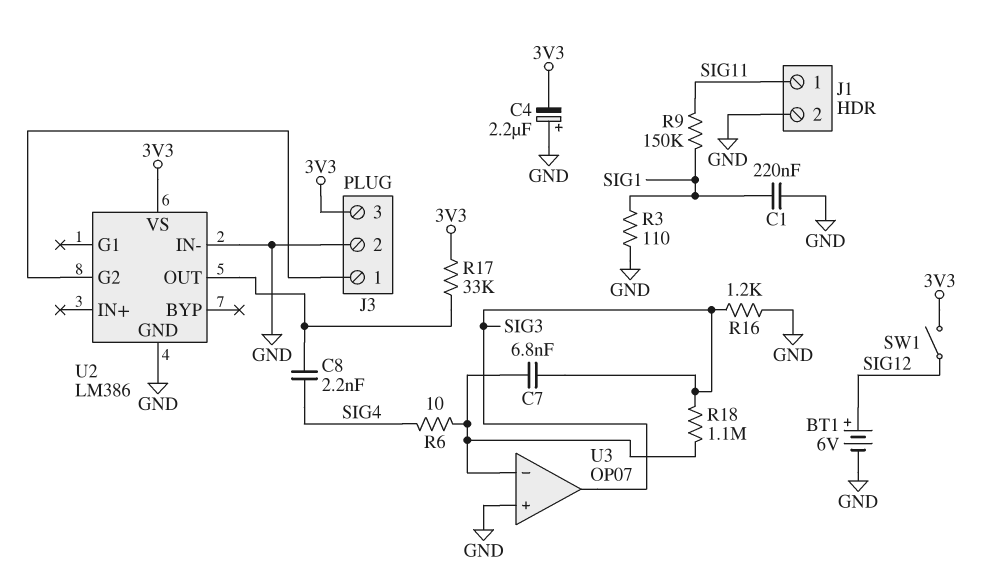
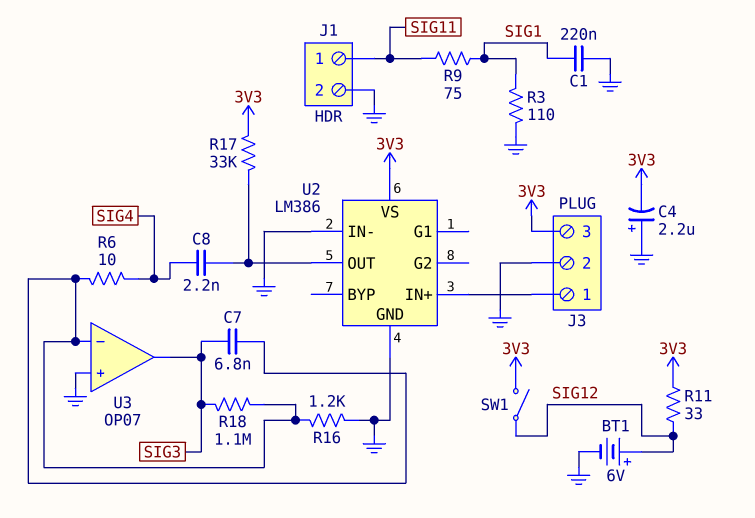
R9: 150k (SIG1, SIG11) -> 75 (SIG1, SIG11)
R11: none -> 33 (3V3, SIG12)
R16: 1.2k (GND, SIG3) -> 1.2k (GND, U3/in-)
U2 pin G2: J3/1 -> none
U2 pin IN+: none -> J3/1

